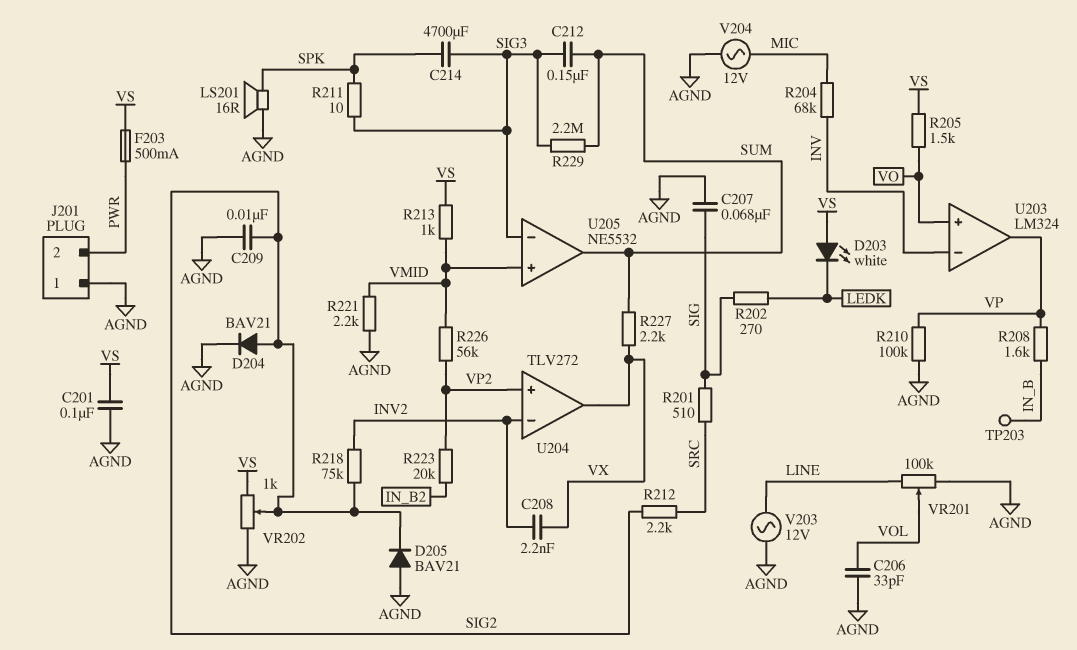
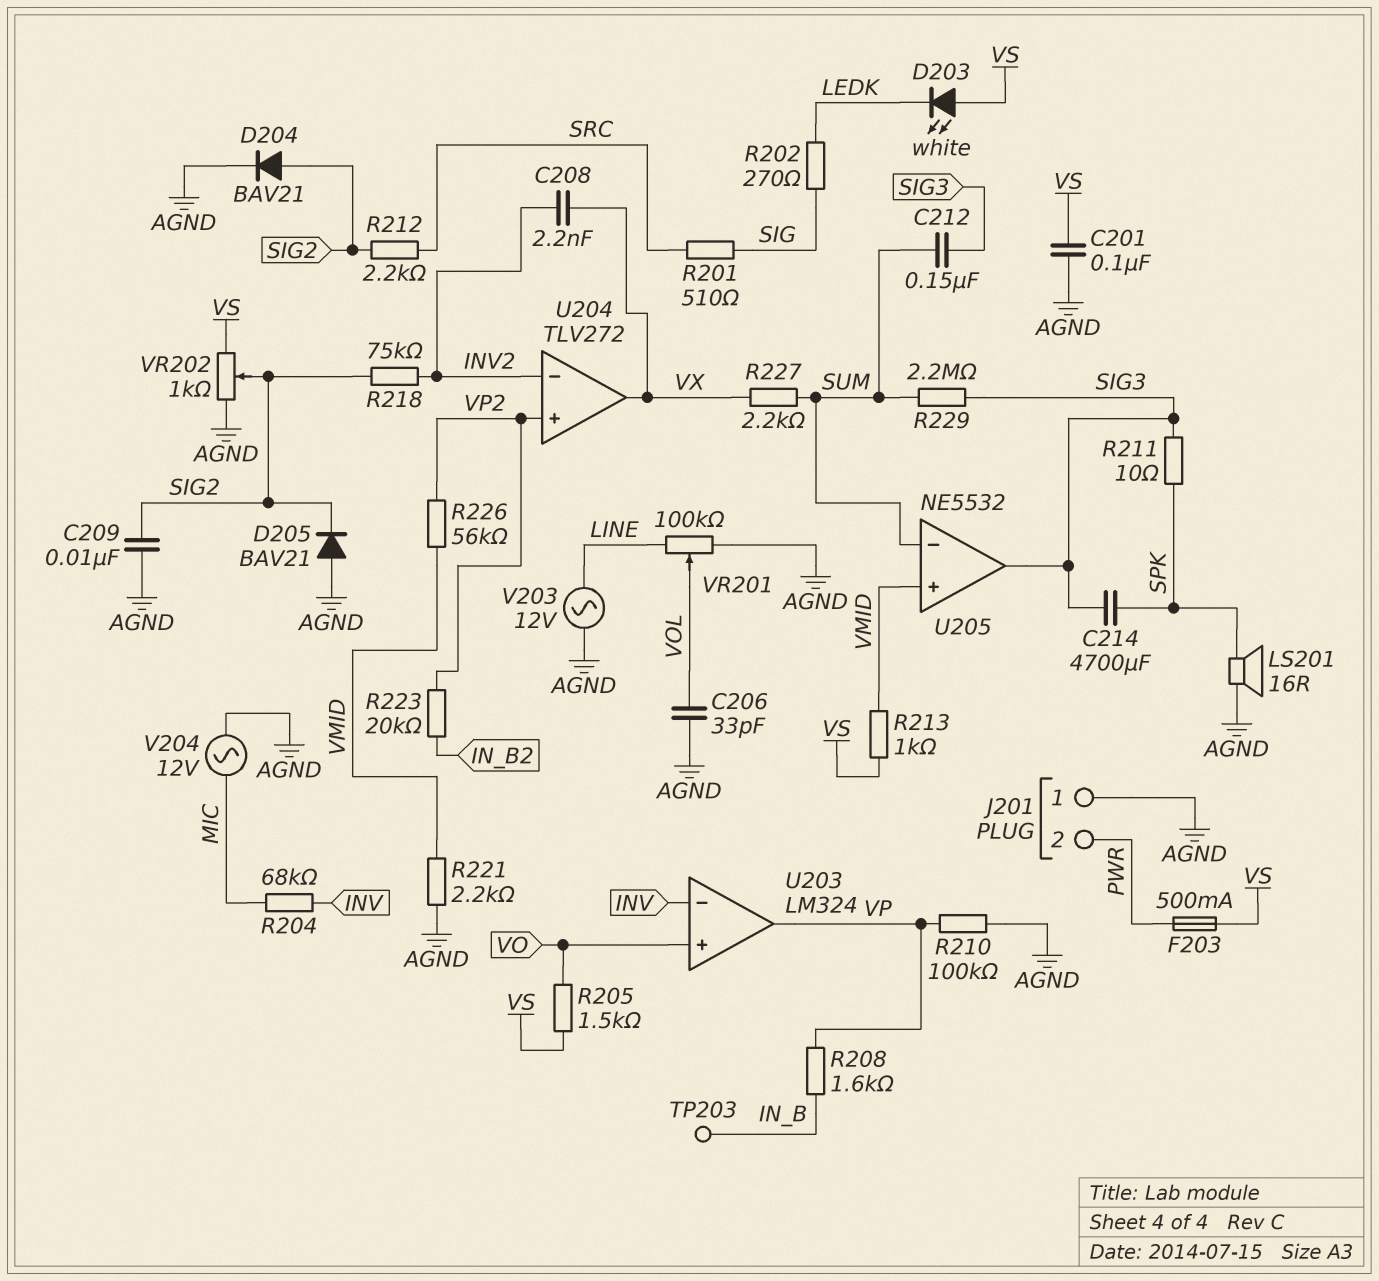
C207: 68nF (AGND, SIG) -> none
U205 pin in-: SIG3 -> SUM
U205 pin out: SUM -> SIG3

